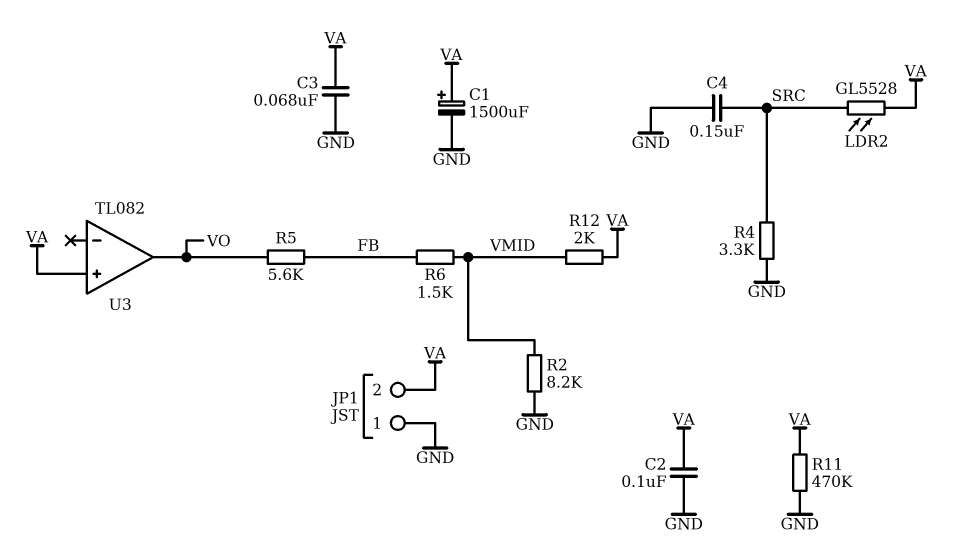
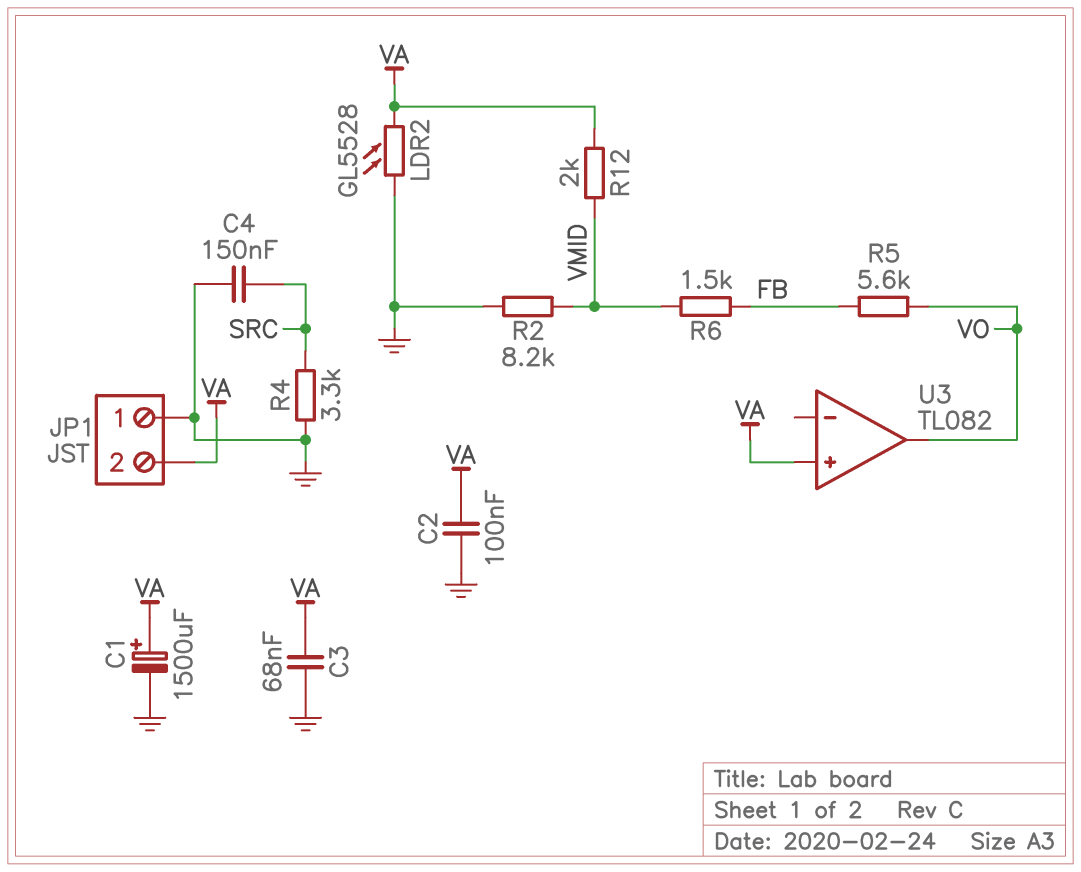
LDR2: GL5528 (SRC, VA) -> GL5528 (GND, VA)
R11: 470k (GND, VA) -> none

